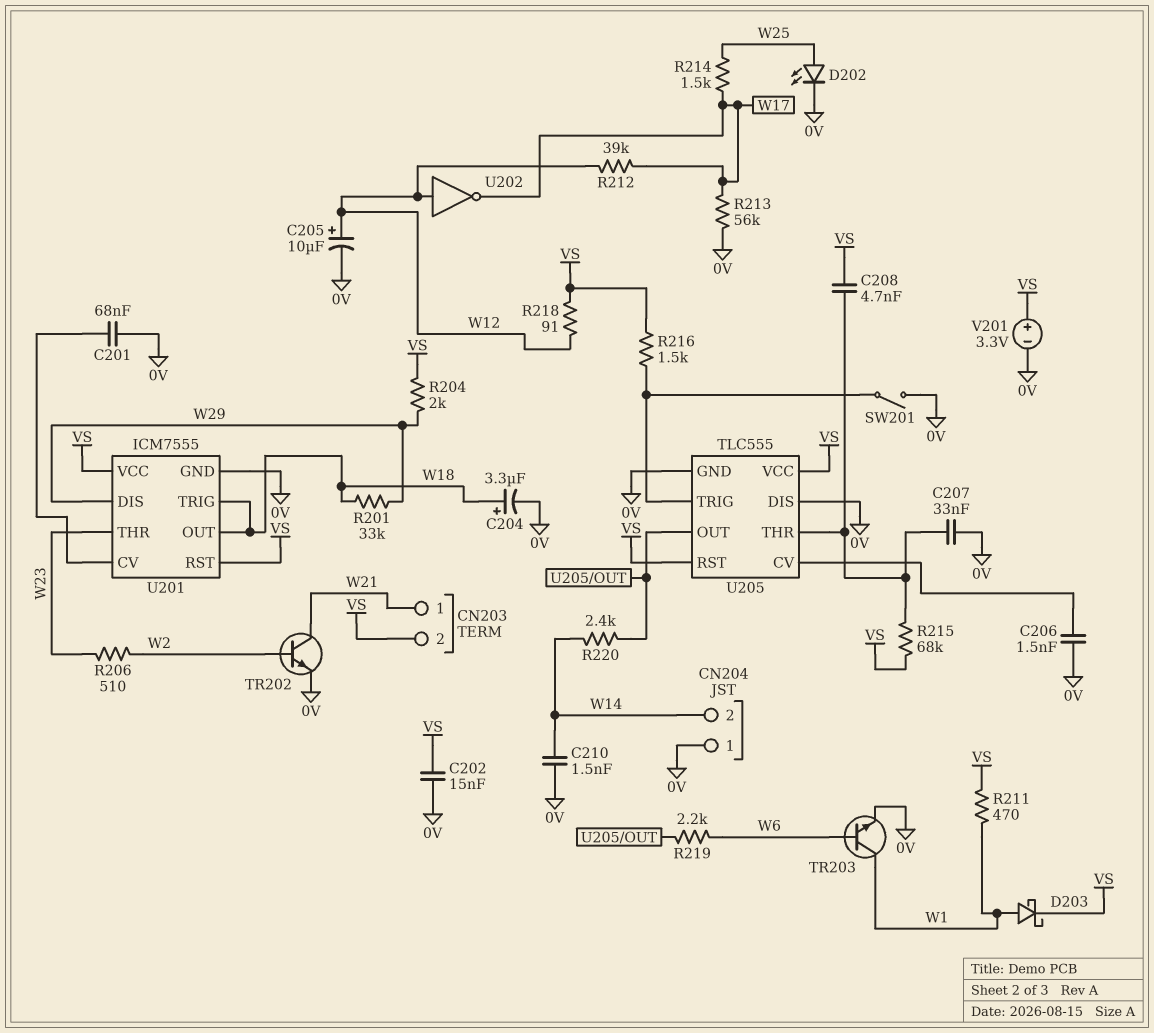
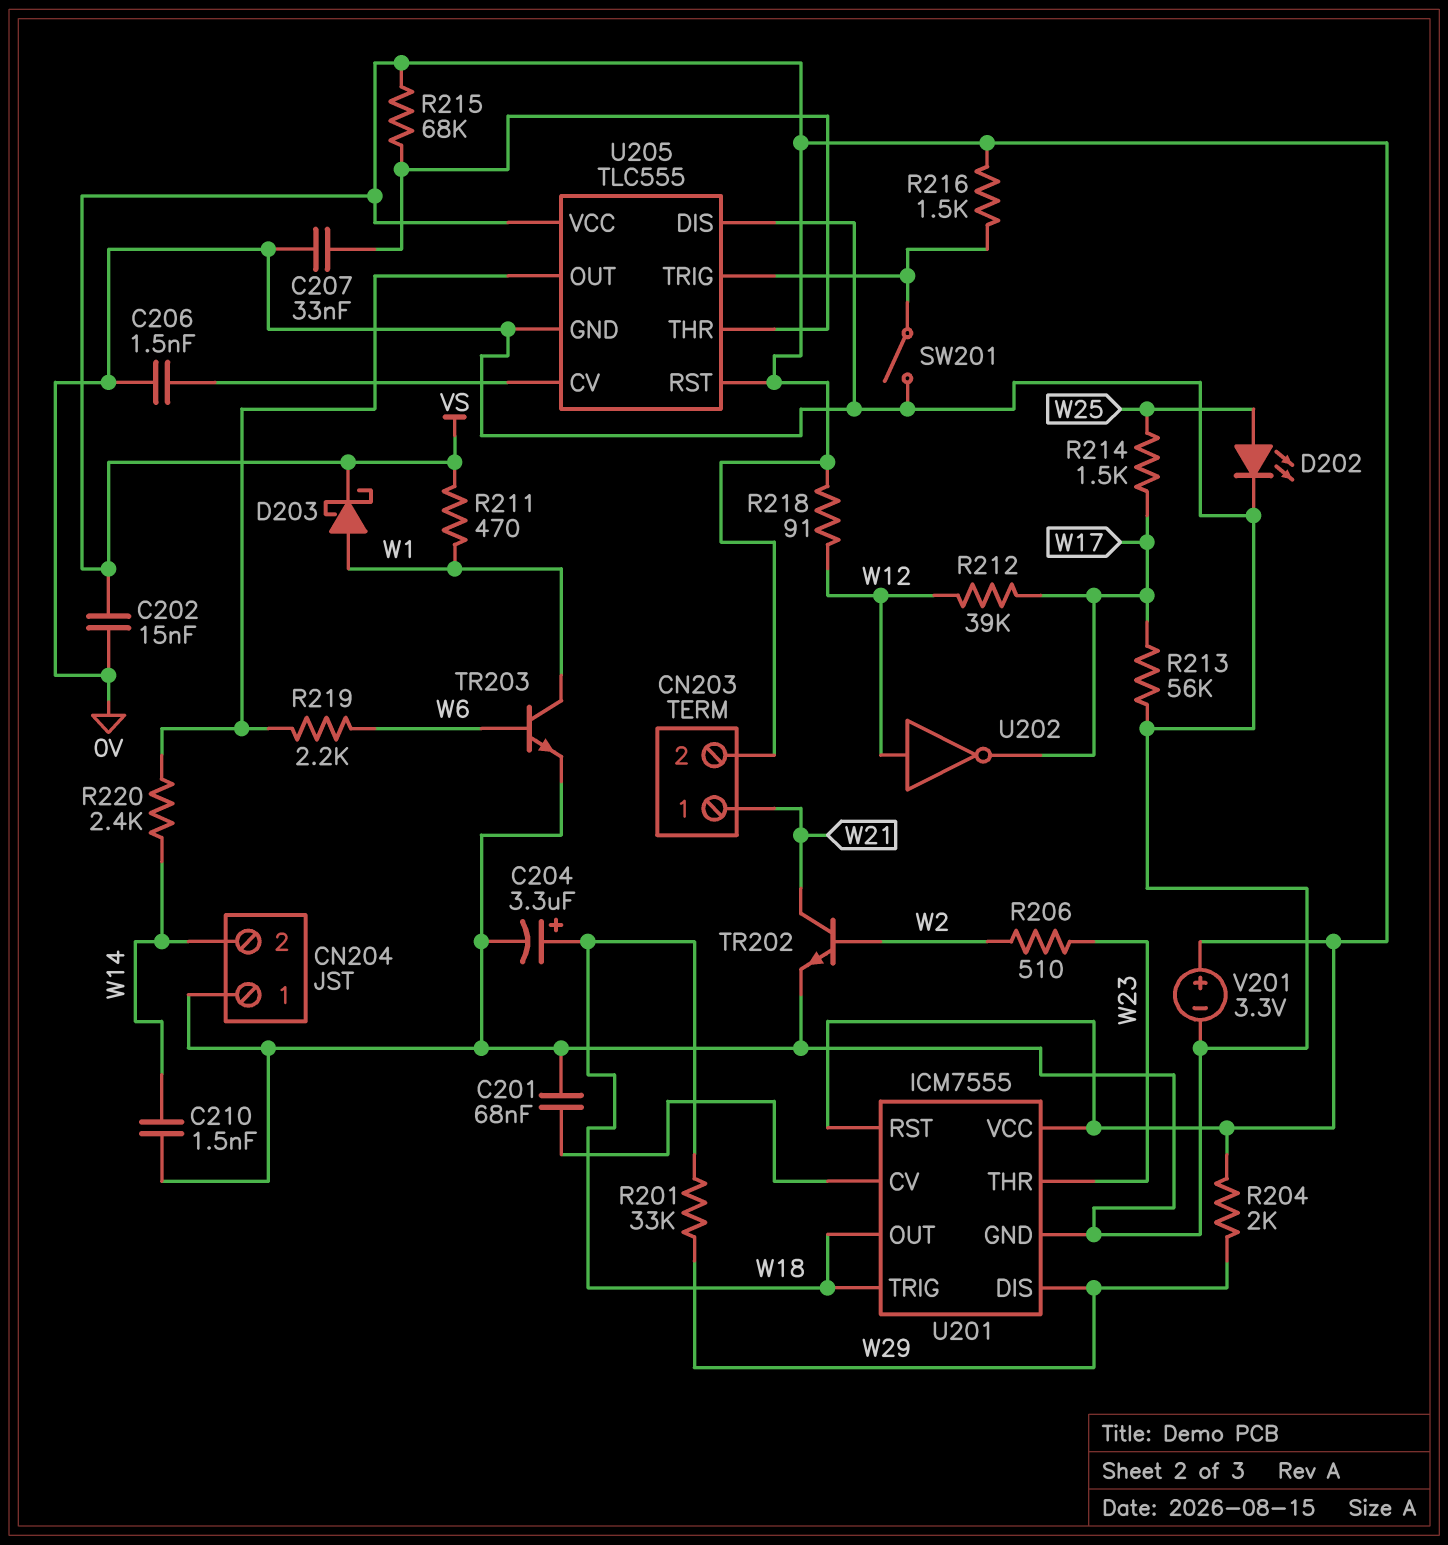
C205: 10uF (plus W12, minus 0V) -> none
C208: 4.7nF (U205/THR, VS) -> none

